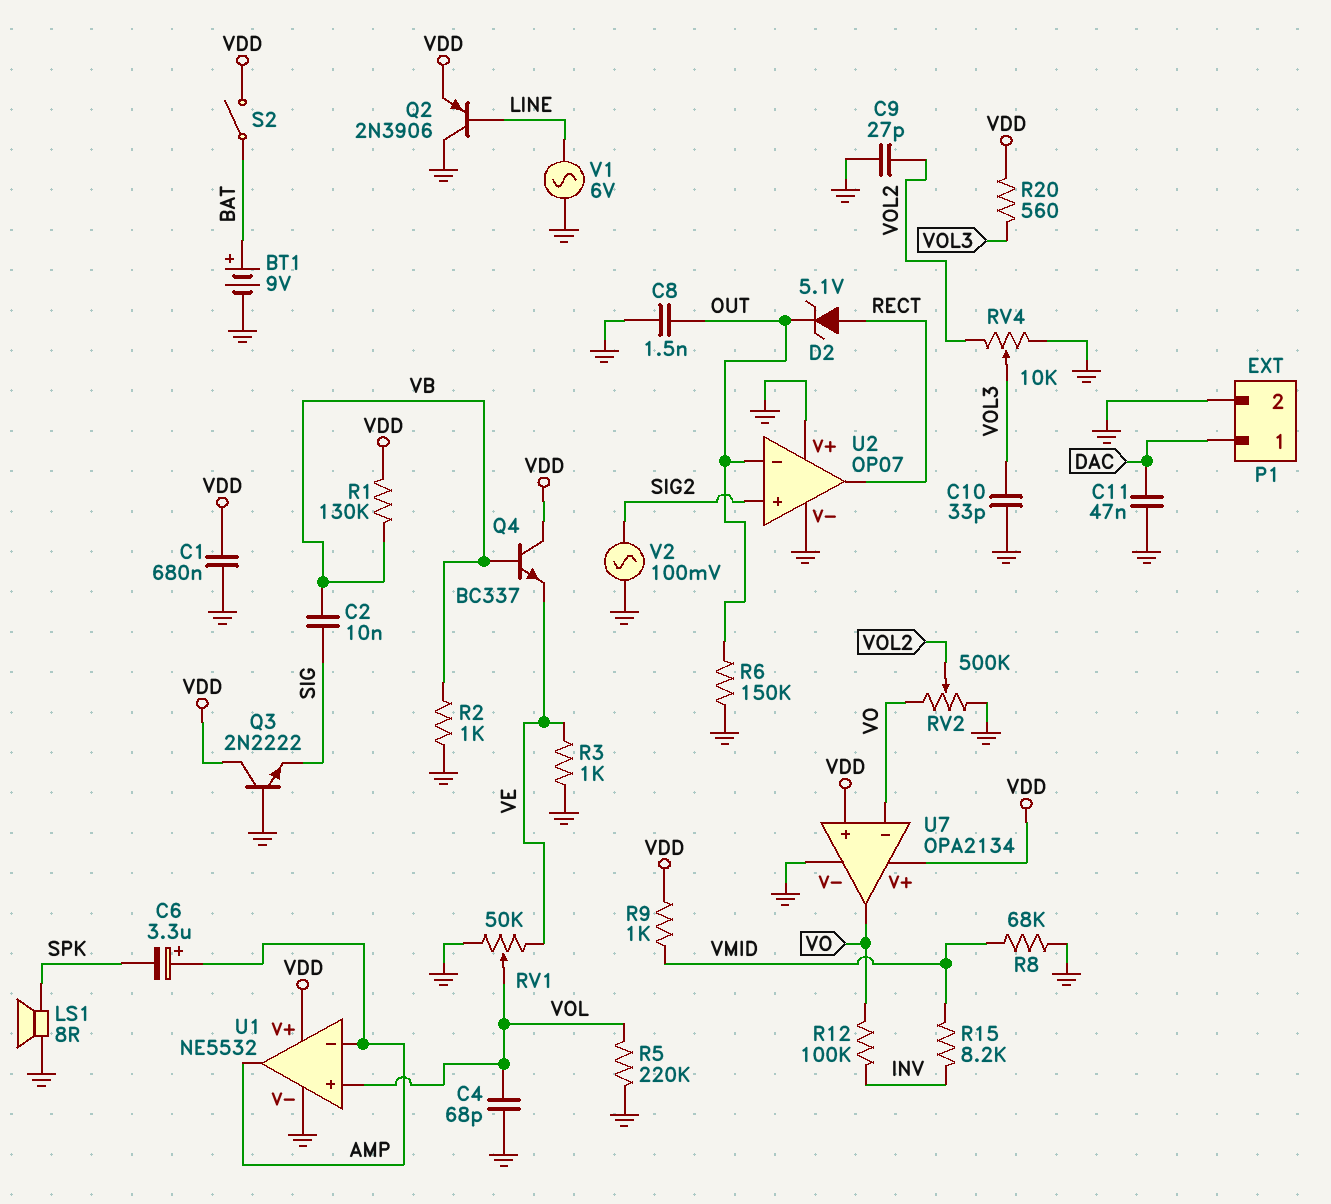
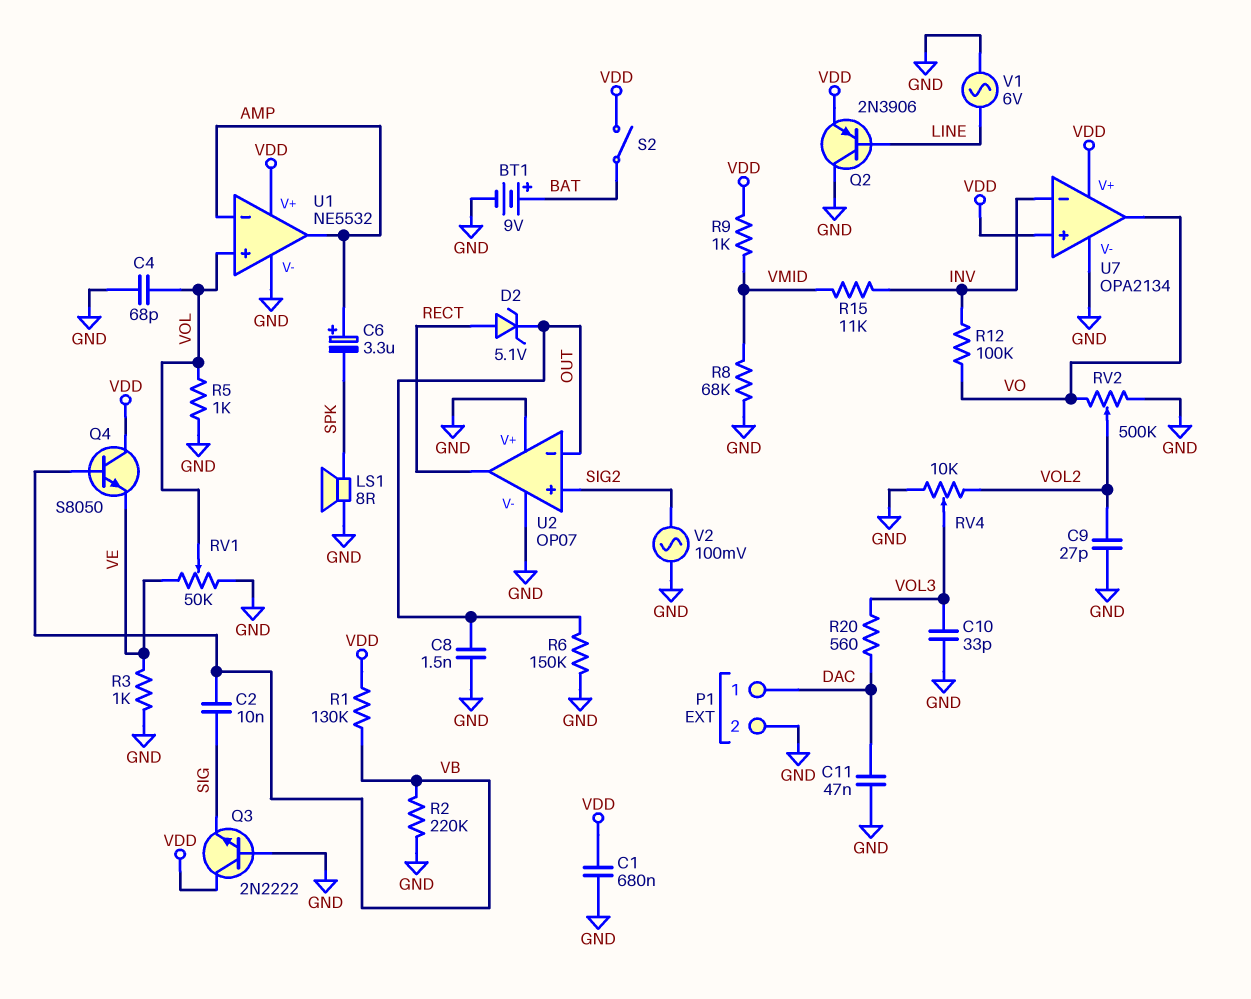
Q4: NPN BC337 (B VB, C VDD, E VE) -> NPN S8050 (B VB, C VDD, E VE)
R2: 1k (GND, VB) -> 220k (GND, VB)
R5: 220k (GND, VOL) -> 1k (GND, VOL)
R15: 8.2k (INV, VMID) -> 11k (INV, VMID)
R20: 560 (VDD, VOL3) -> 560 (DAC, VOL3)
U7 pin in-: VO -> INV

